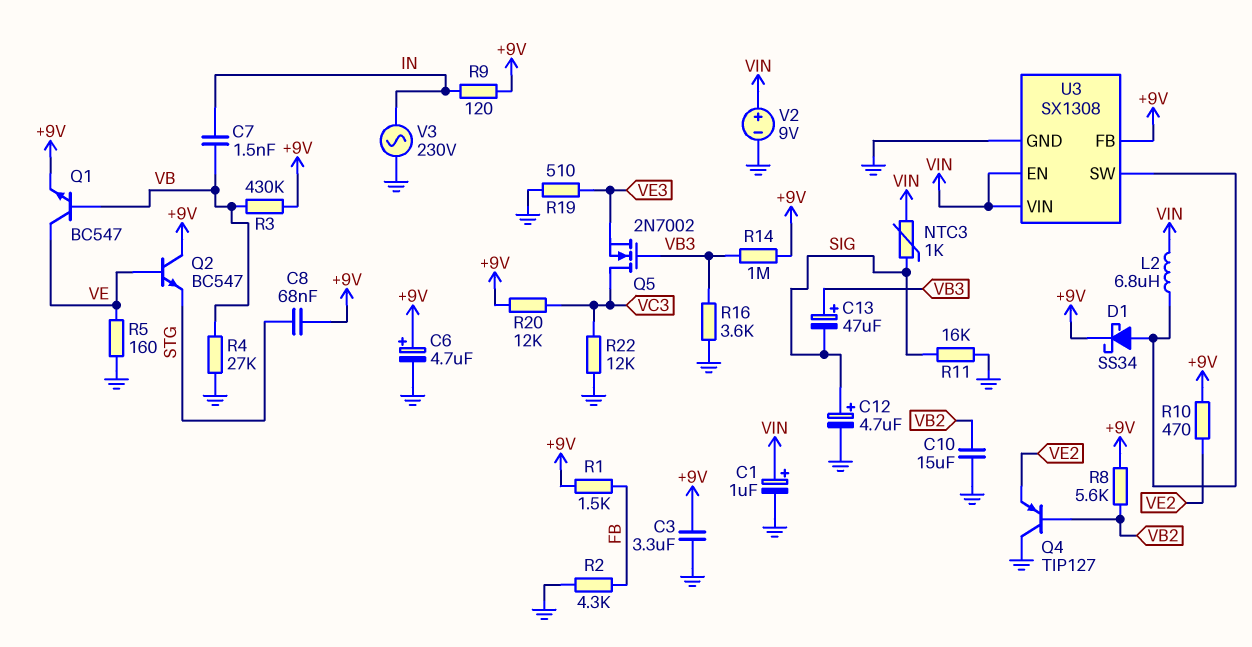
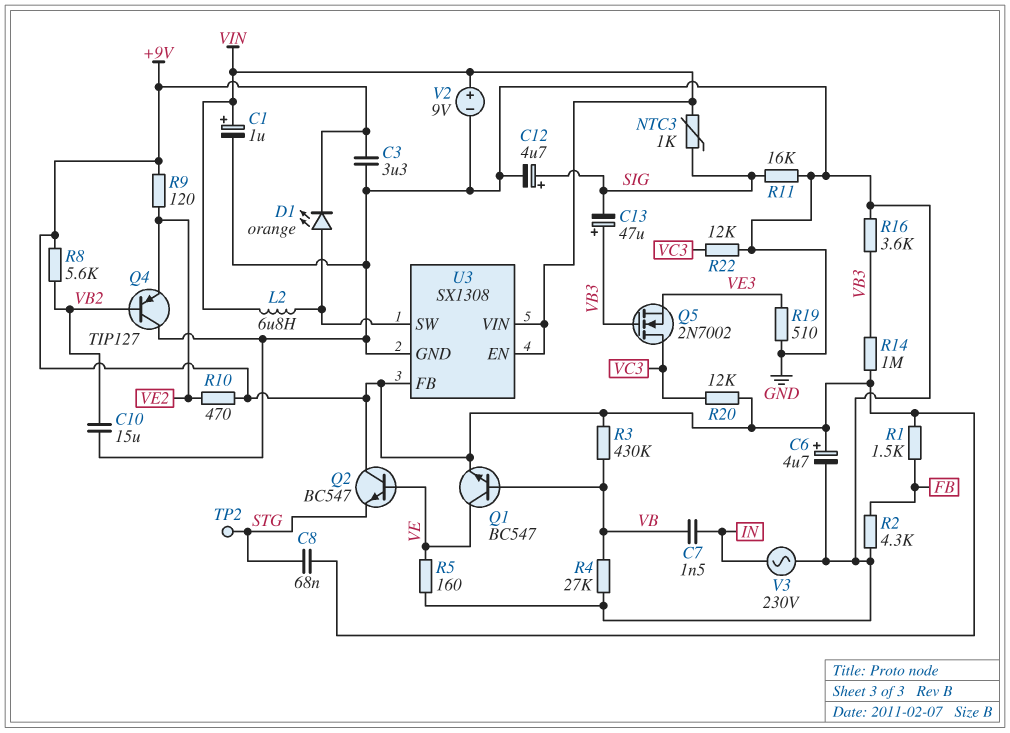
D1: schottky SS34 (A U3/SW, K +9V) -> LED orange (A U3/SW, K +9V)
R9: 120 (+9V, IN) -> 120 (+9V, VE2)
TP2: none -> test point (STG)

